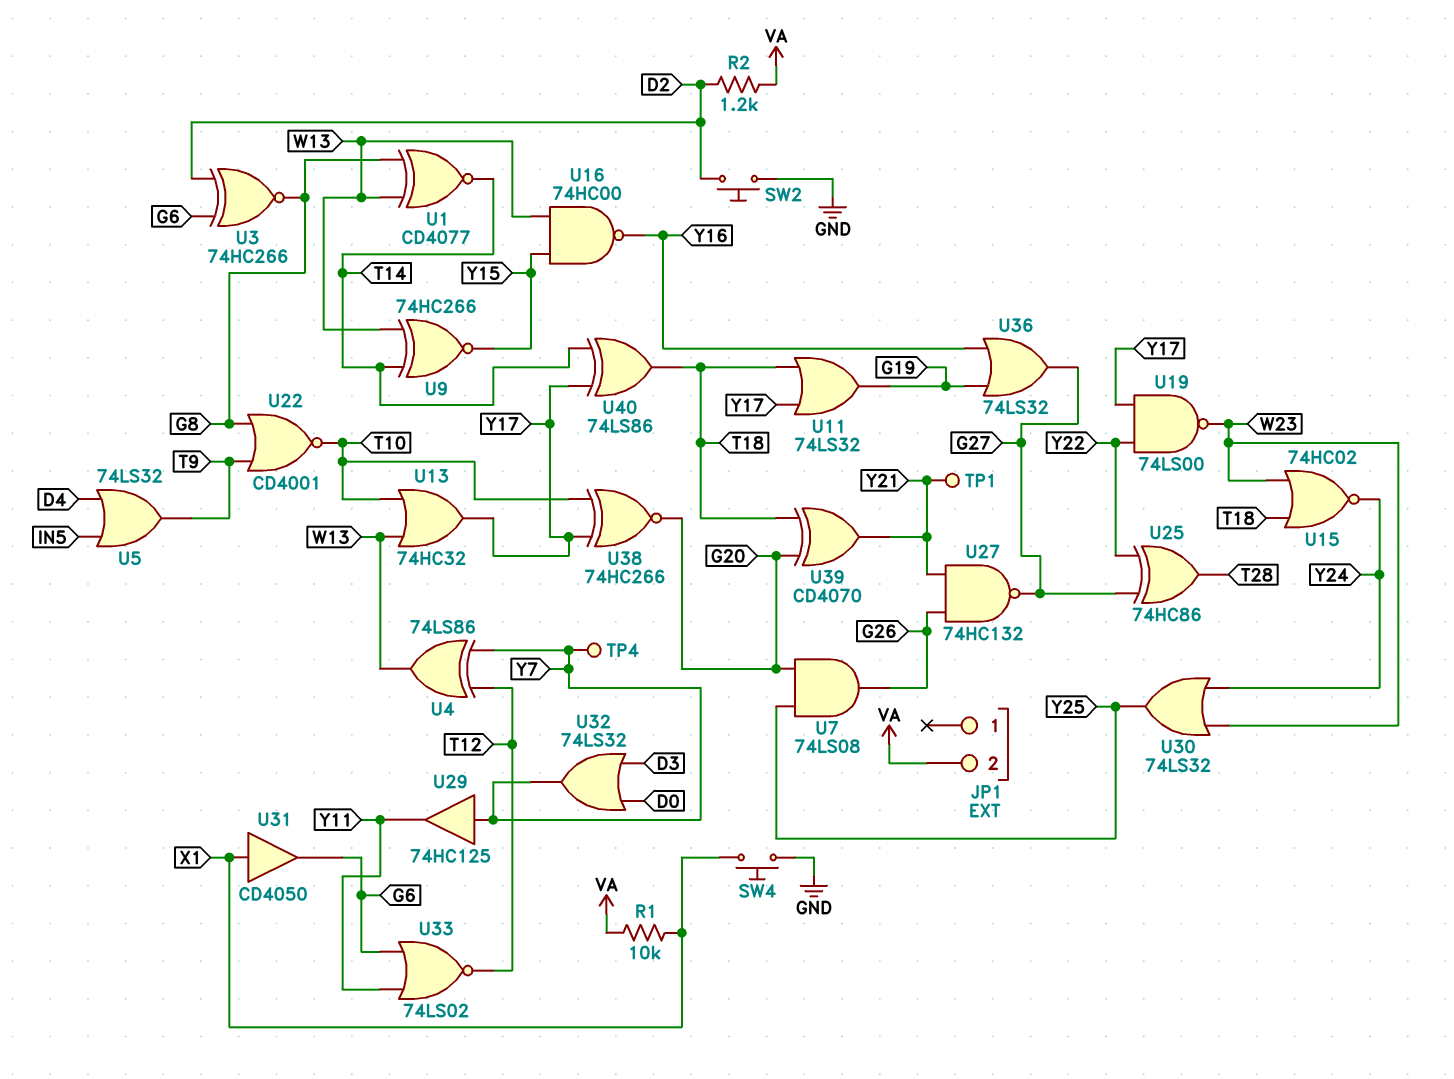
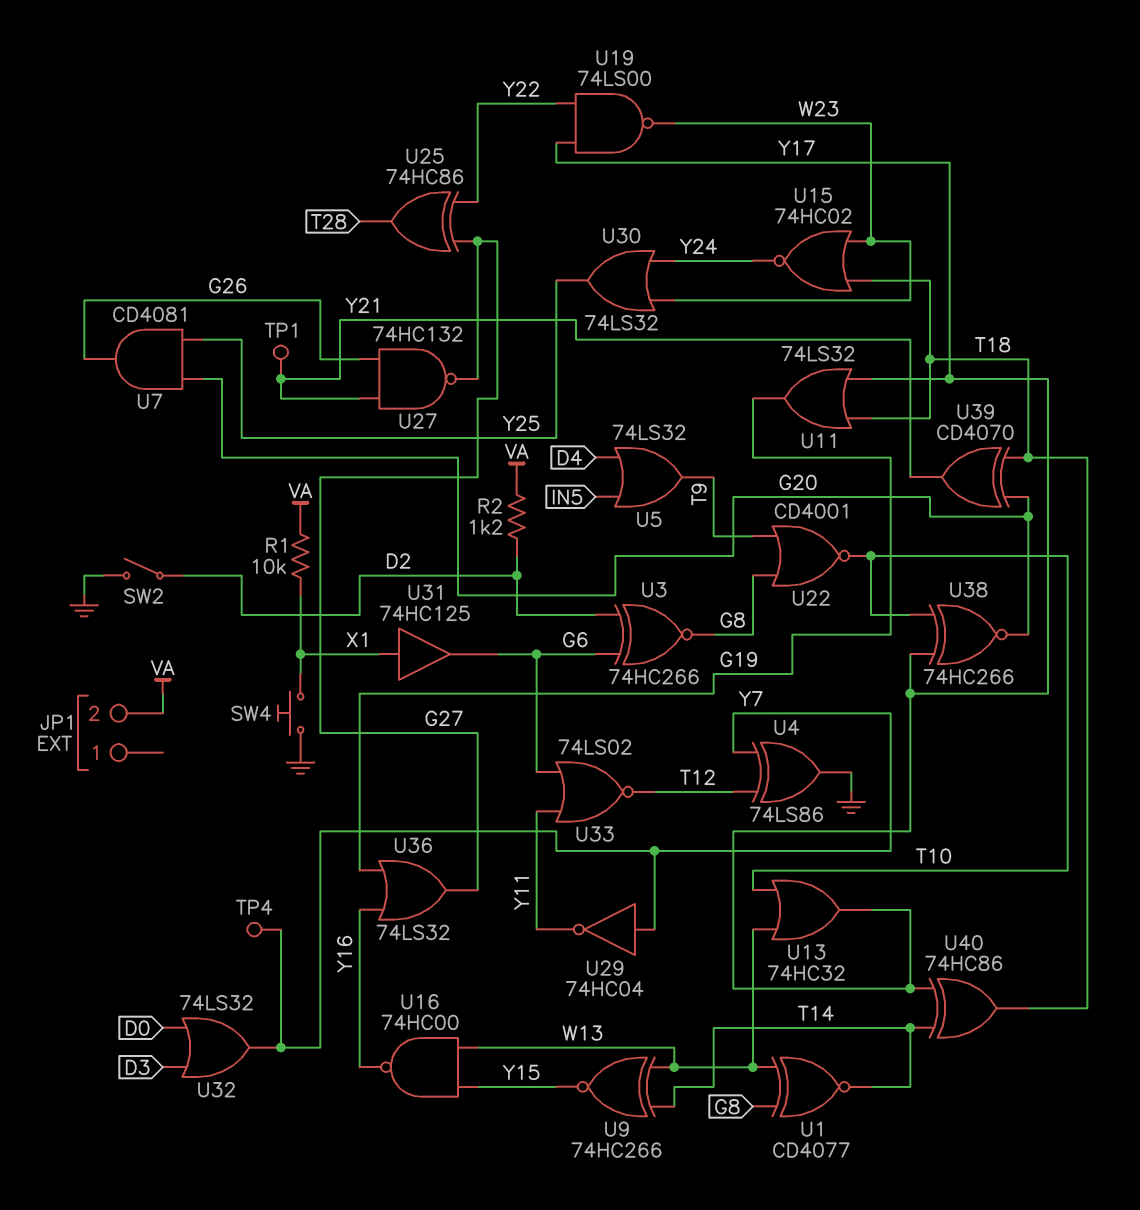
SW2: button (D2, GND) -> switch (D2, GND)
U4: XOR 74LS86 (in T12, in Y7, out W13) -> XOR 74LS86 (in T12, in Y7, out GND)
U7: AND 74LS08 (in G20, in Y25, out G26) -> AND CD4081 (in G20, in Y25, out G26)
U29: buffer 74HC125 (in Y7, out Y11) -> NOT 74HC04 (in Y7, out Y11)
U31: buffer CD4050 (in X1, out G6) -> buffer 74HC125 (in X1, out G6)
U40: XOR 74LS86 (in T14, in Y17, out T18) -> XOR 74HC86 (in T14, in Y17, out T18)

